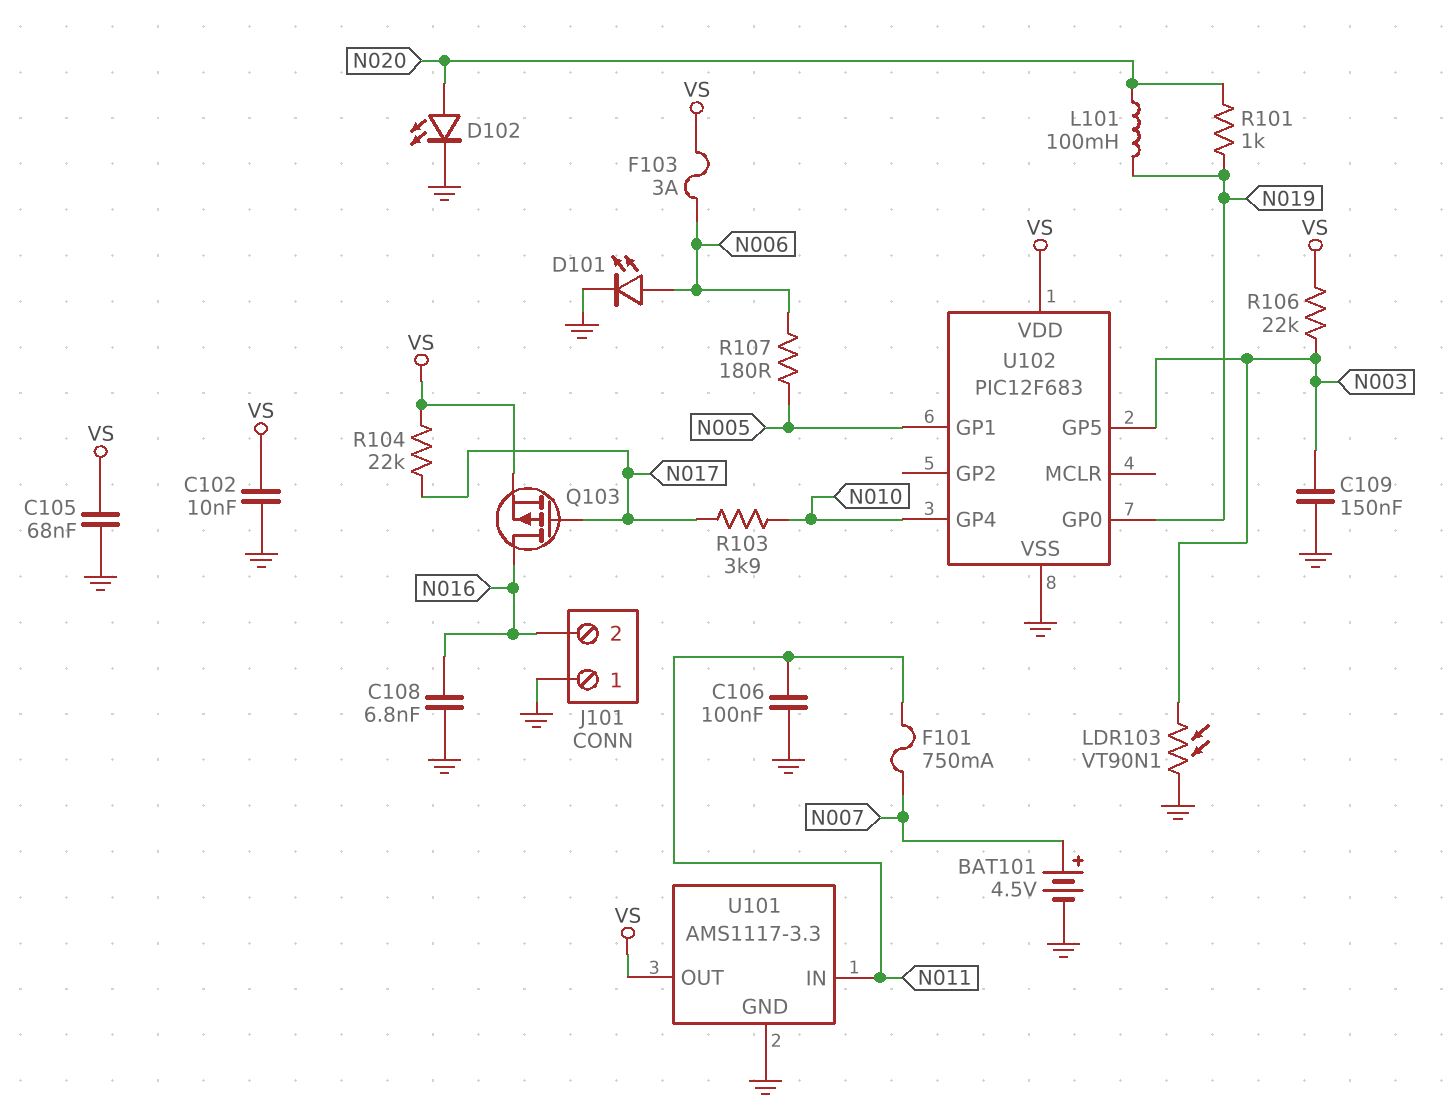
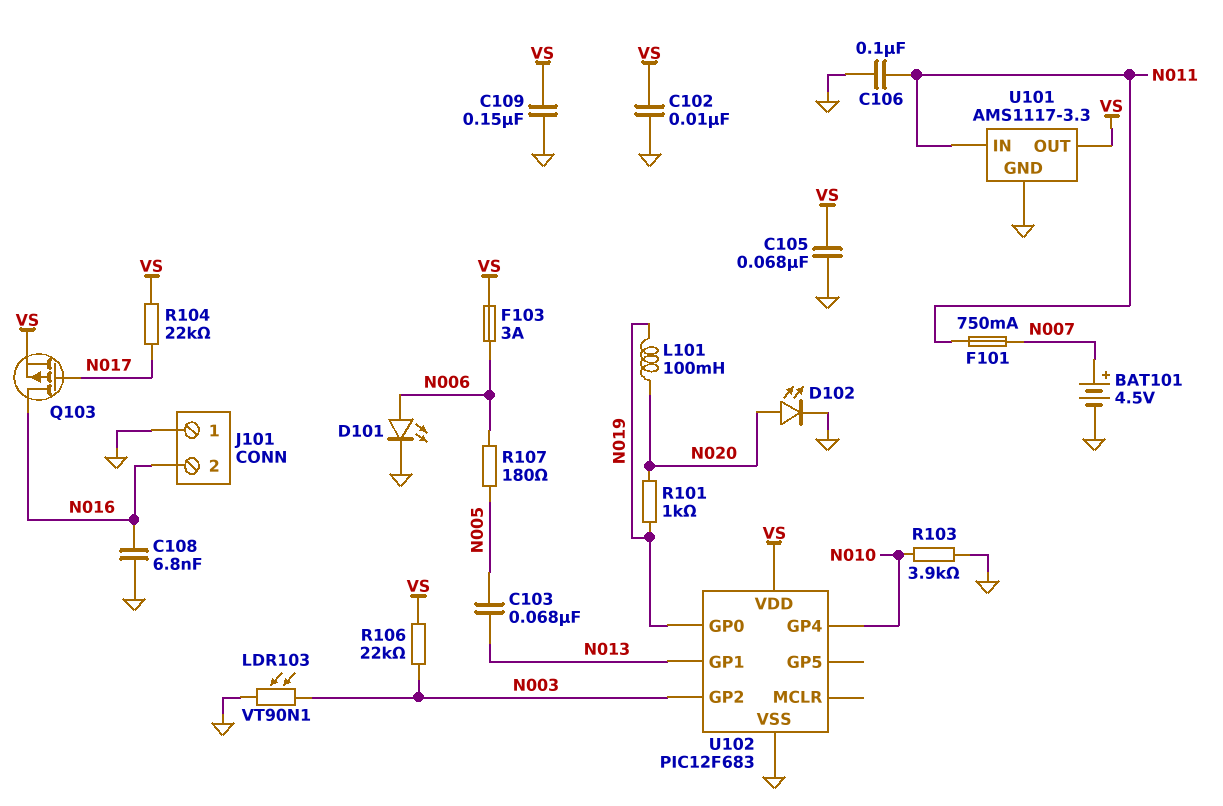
C103: none -> 68nF (N005, N013)
C109: 150nF (GND, N003) -> 150nF (GND, VS)
R103: 3.9k (N010, N017) -> 3.9k (GND, N010)
U102 pin GP1: N005 -> N013
U102 pin GP2: none -> N003
U102 pin GP5: N003 -> none

